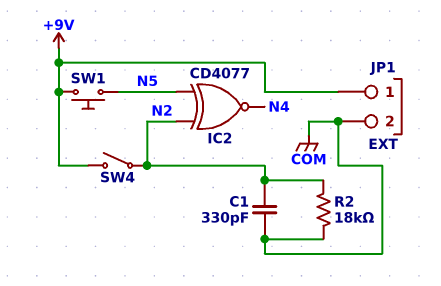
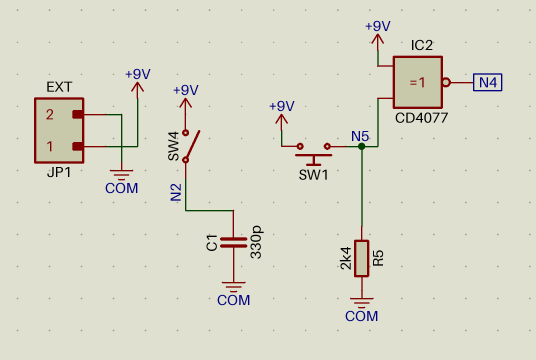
IC2: XNOR CD4077 (in N2, in N5, out N4) -> XNOR CD4077 (in +9V, in N5, out N4)
R2: 18k (COM, N2) -> none
R5: none -> 2.4k (COM, N5)

